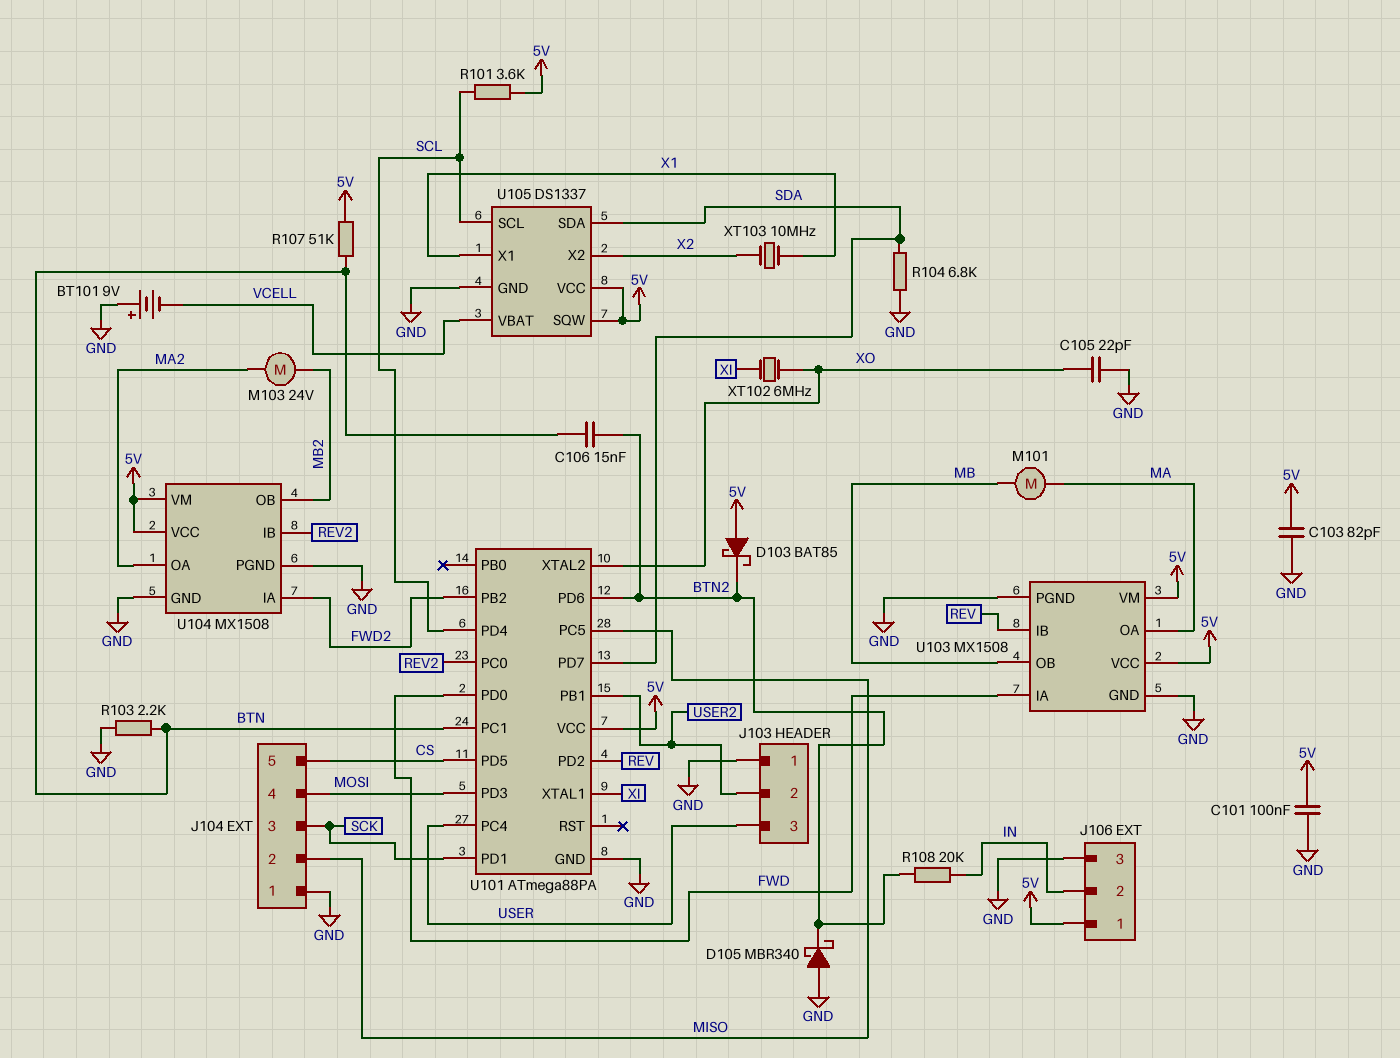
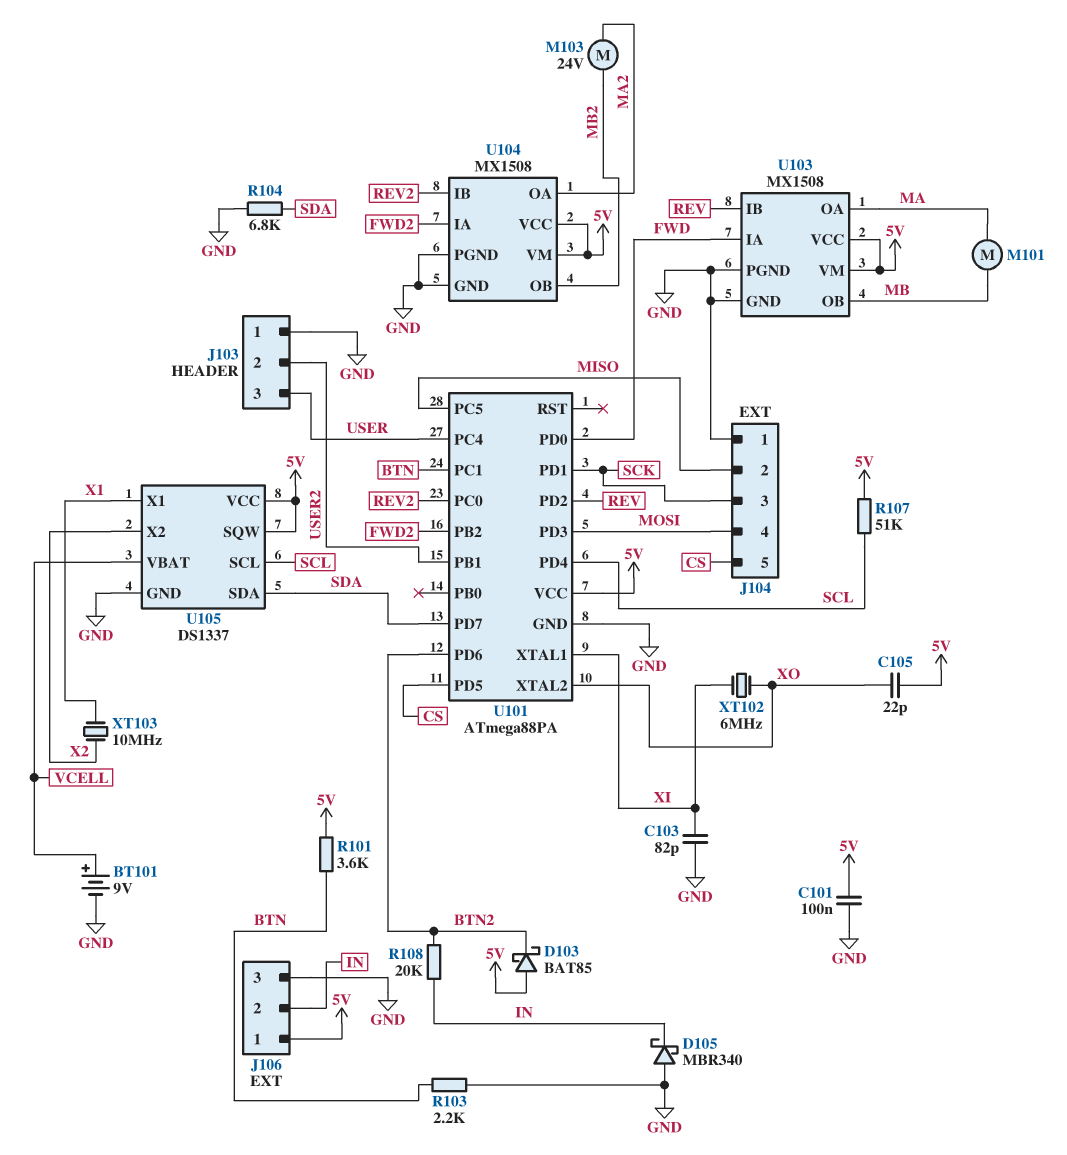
BT101: 9V (plus GND, minus VCELL) -> 9V (plus VCELL, minus GND)
C103: 82pF (5V, GND) -> 82pF (GND, XI)
C105: 22pF (GND, XO) -> 22pF (5V, XO)
C106: 15nF (BTN, BTN2) -> none
D105: schottky MBR340 (A GND, K BTN2) -> schottky MBR340 (A GND, K IN)
R101: 3.6k (5V, SCL) -> 3.6k (5V, BTN)
R107: 51k (5V, BTN) -> 51k (5V, SCL)

